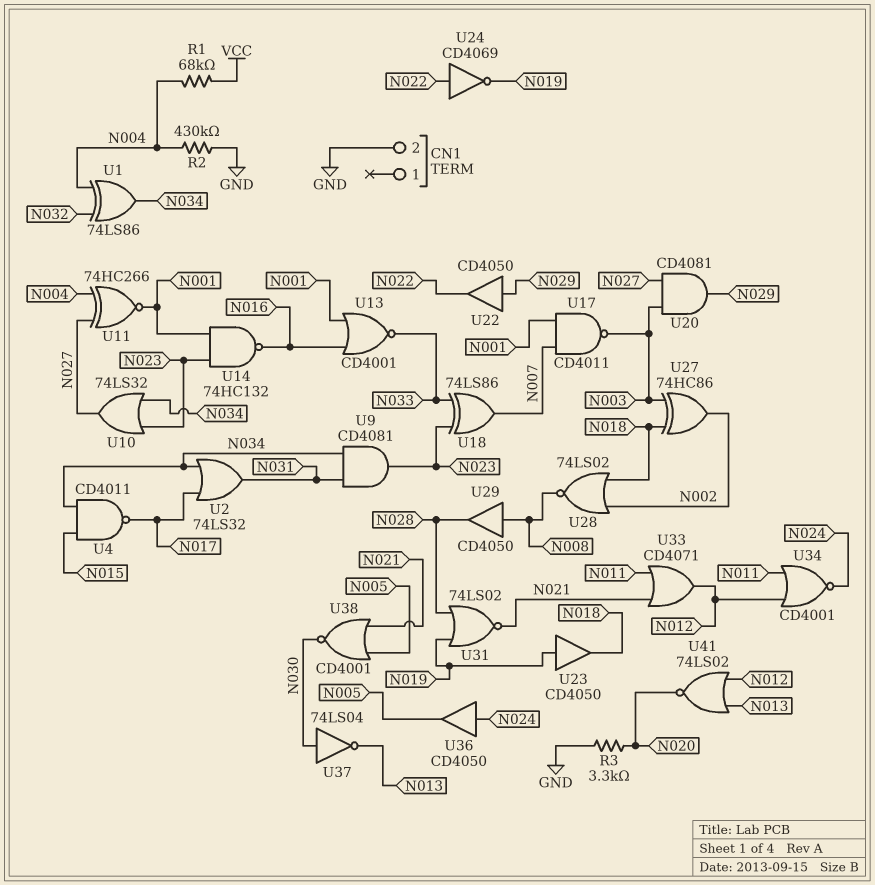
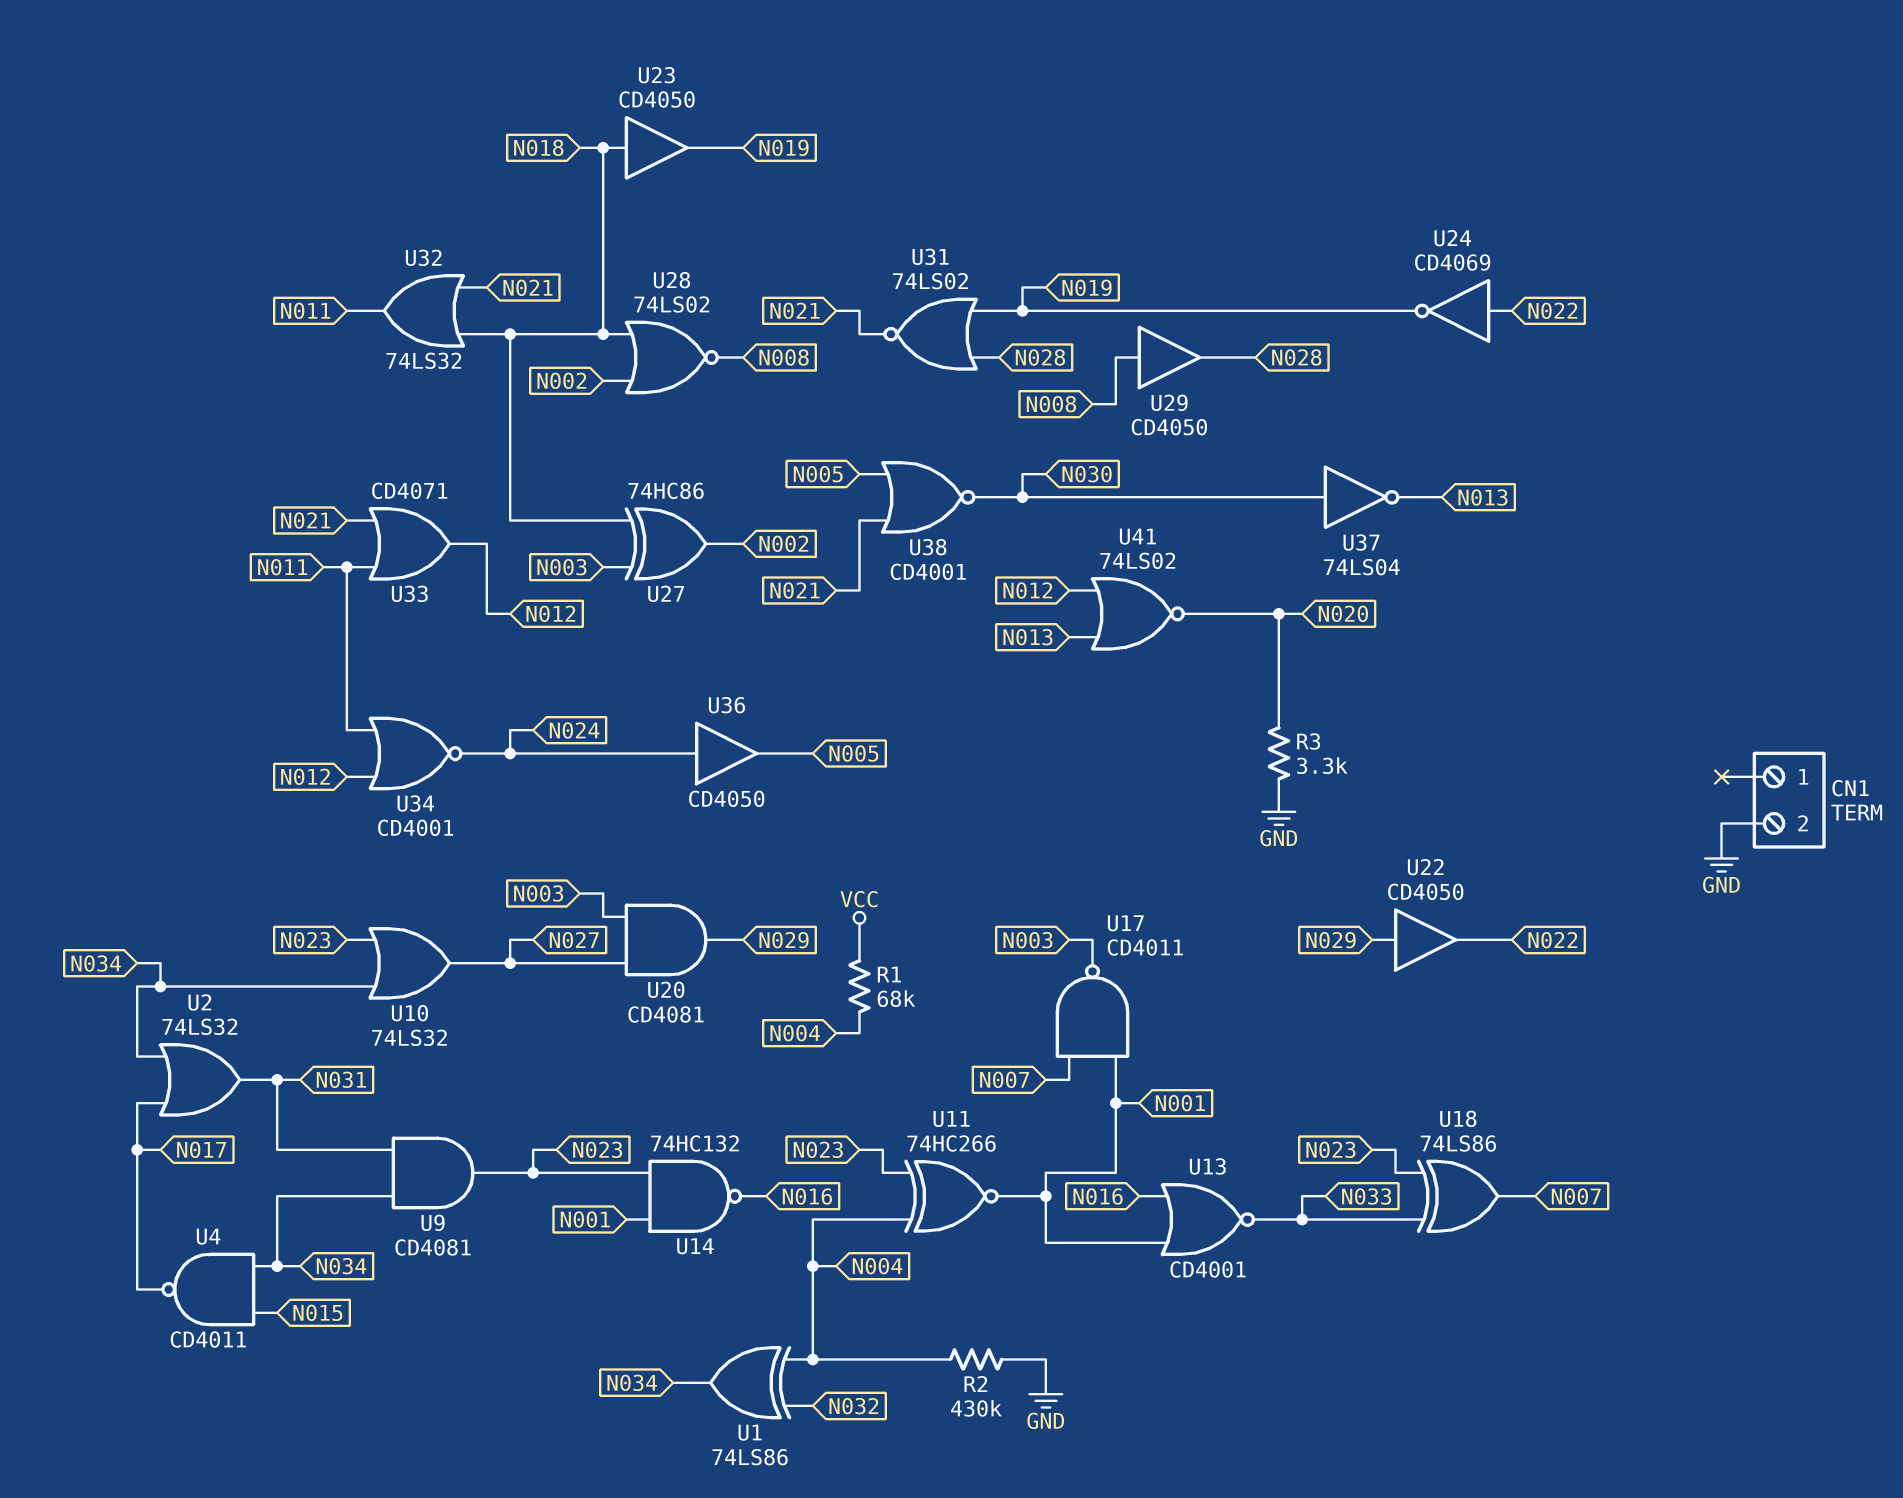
U11: XNOR 74HC266 (in N004, in N027, out N001) -> XNOR 74HC266 (in N004, in N023, out N001)
U23: buffer CD4050 (in N019, out N018) -> buffer CD4050 (in N018, out N019)
U32: none -> OR 74LS32 (in N018, in N021, out N011)

